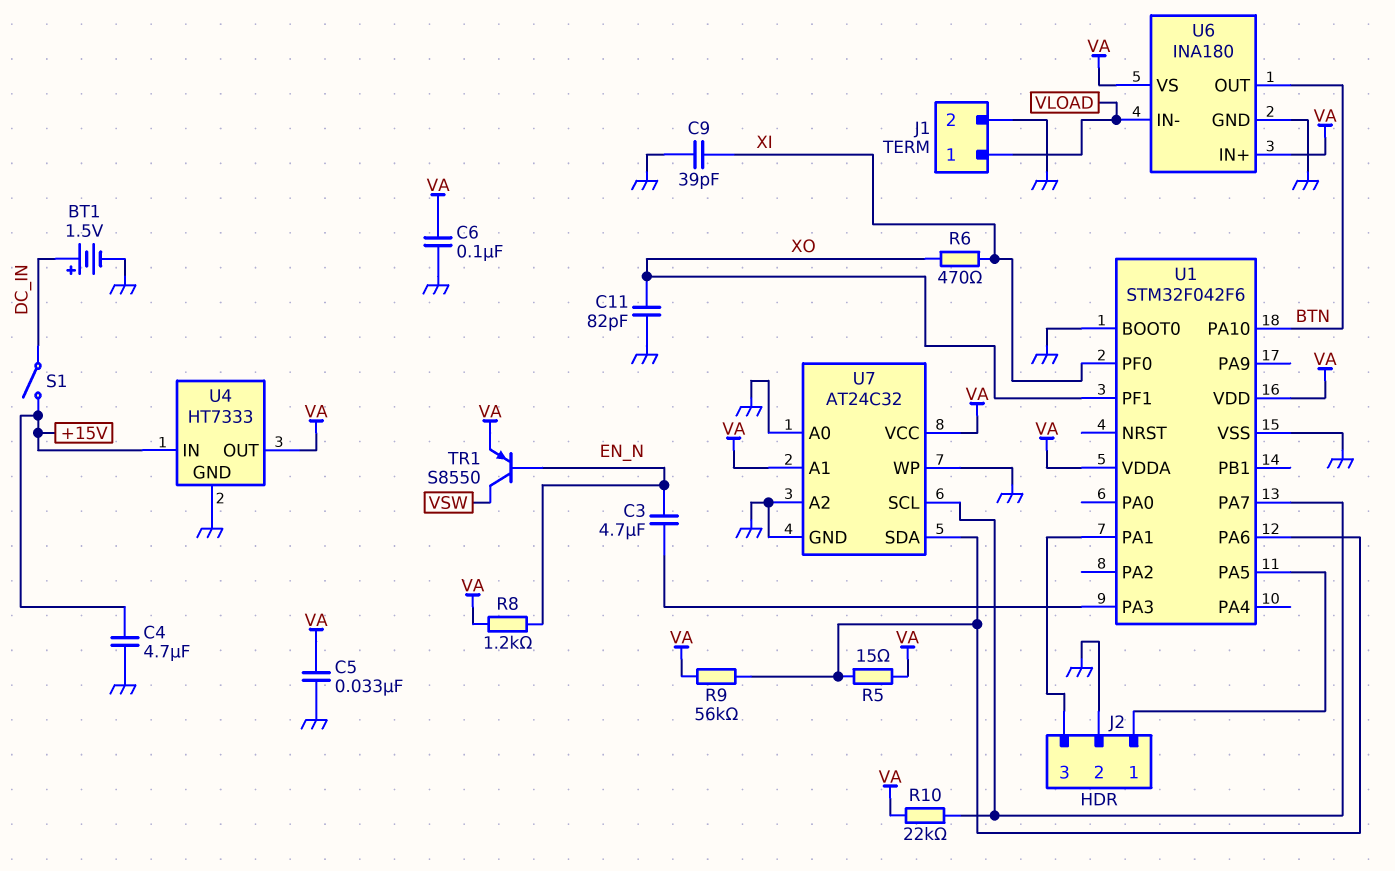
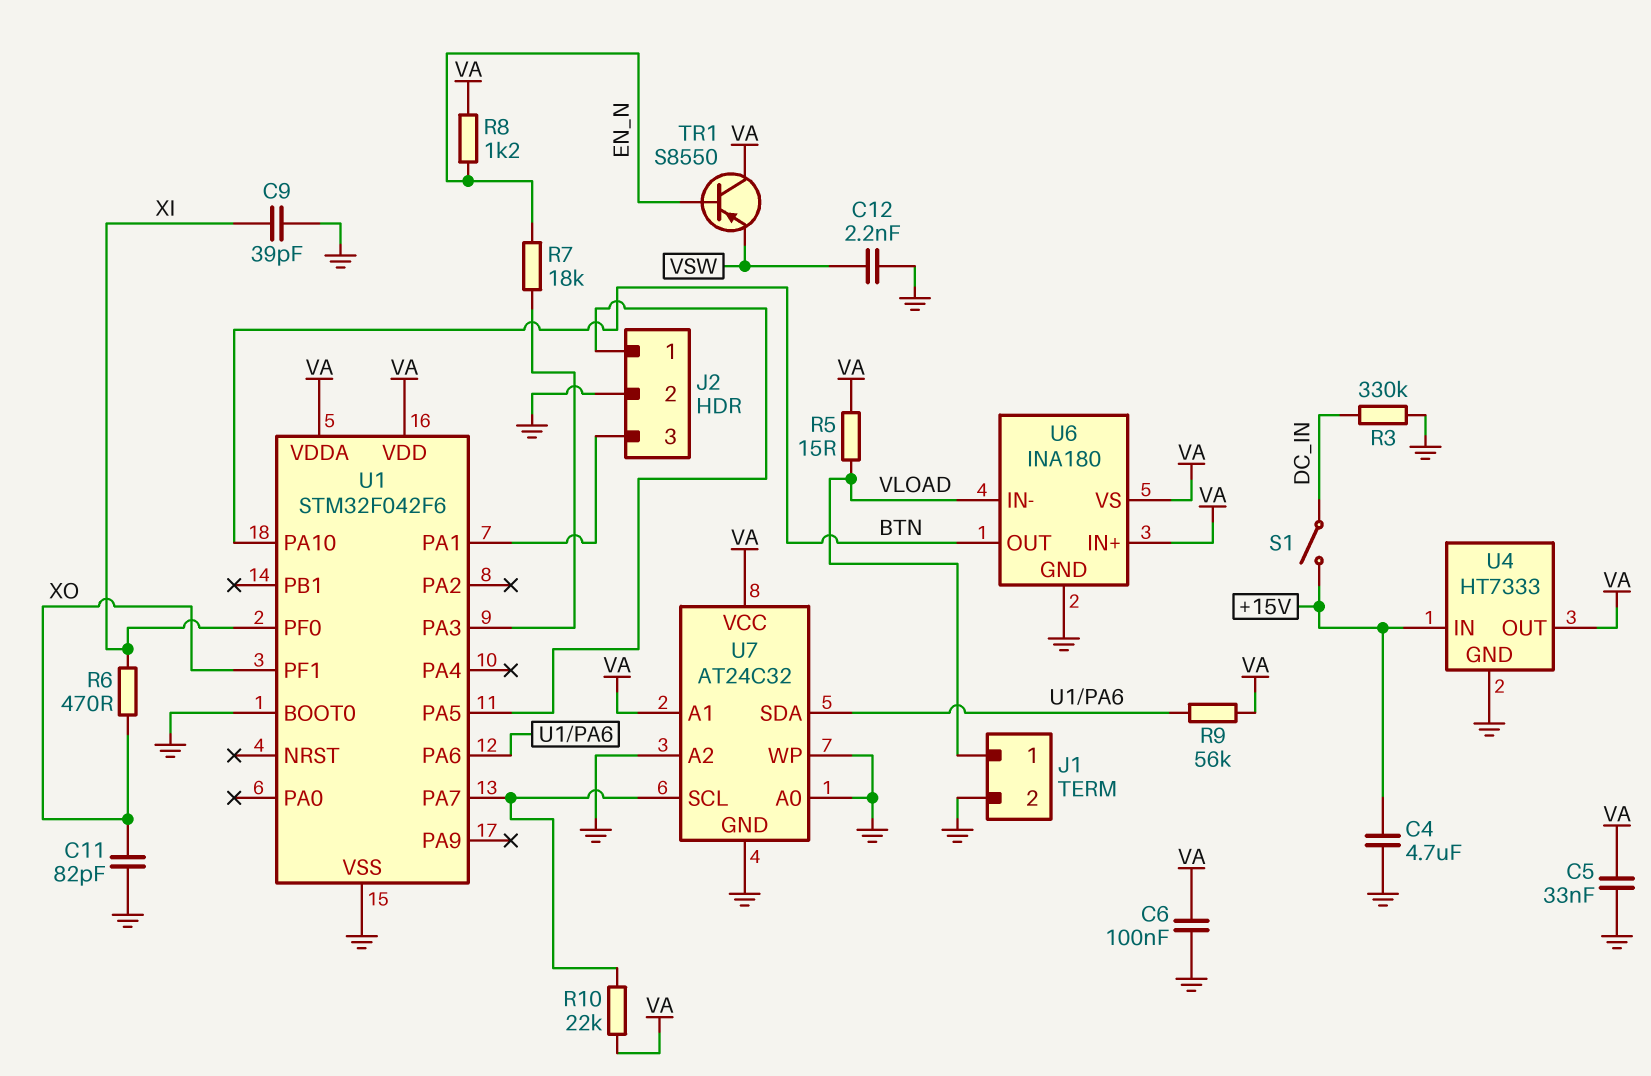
BT1: 1.5V (plus DC_IN, minus GND) -> none
C3: 4.7uF (EN_N, U1/PA3) -> none
C12: none -> 2.2nF (GND, VSW)
R3: none -> 330k (DC_IN, GND)
R5: 15 (U1/PA6, VA) -> 15 (VA, VLOAD)
R7: none -> 18k (EN_N, U1/PA3)
TR1: PNP S8550 (B EN_N, C VSW, E VA) -> PNP S8550 (B EN_N, C VA, E VSW)

